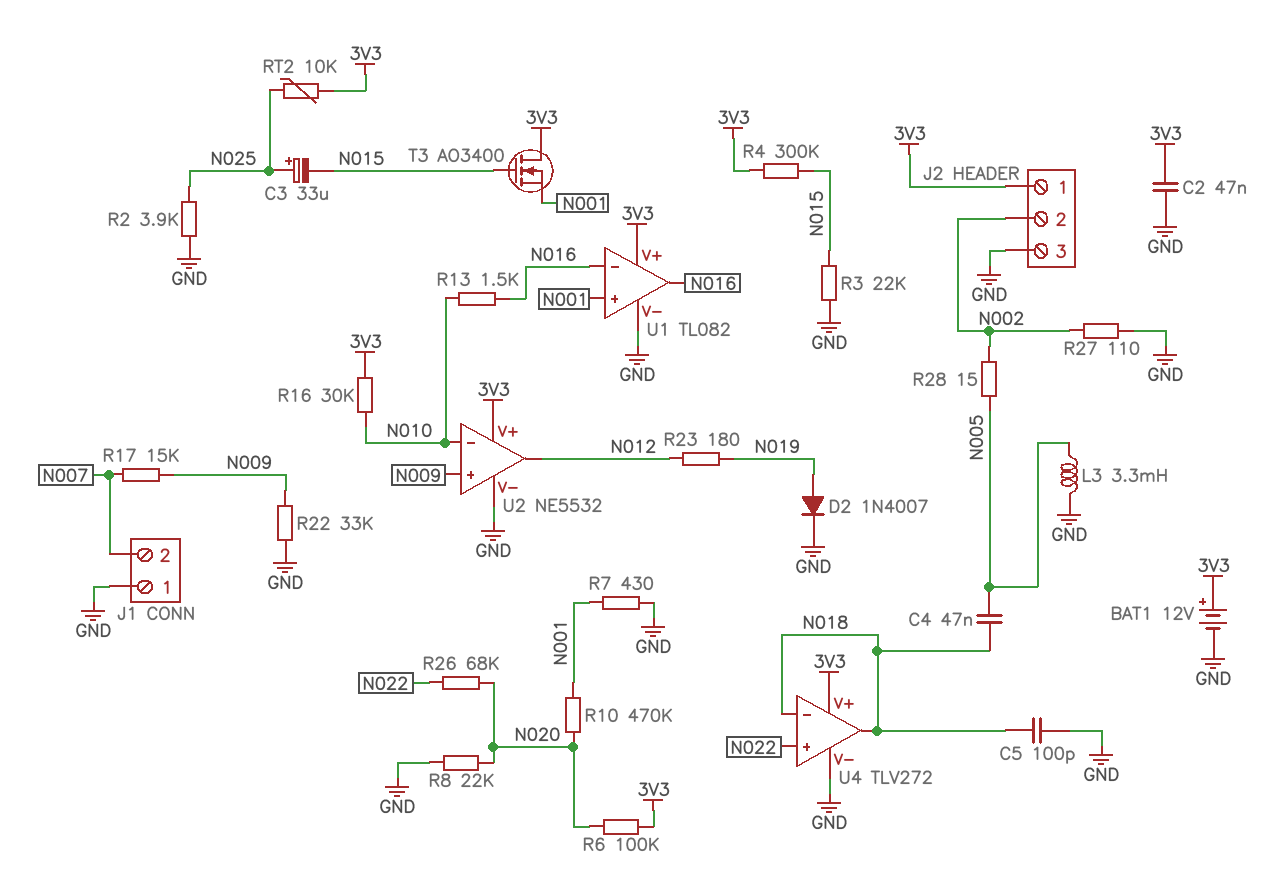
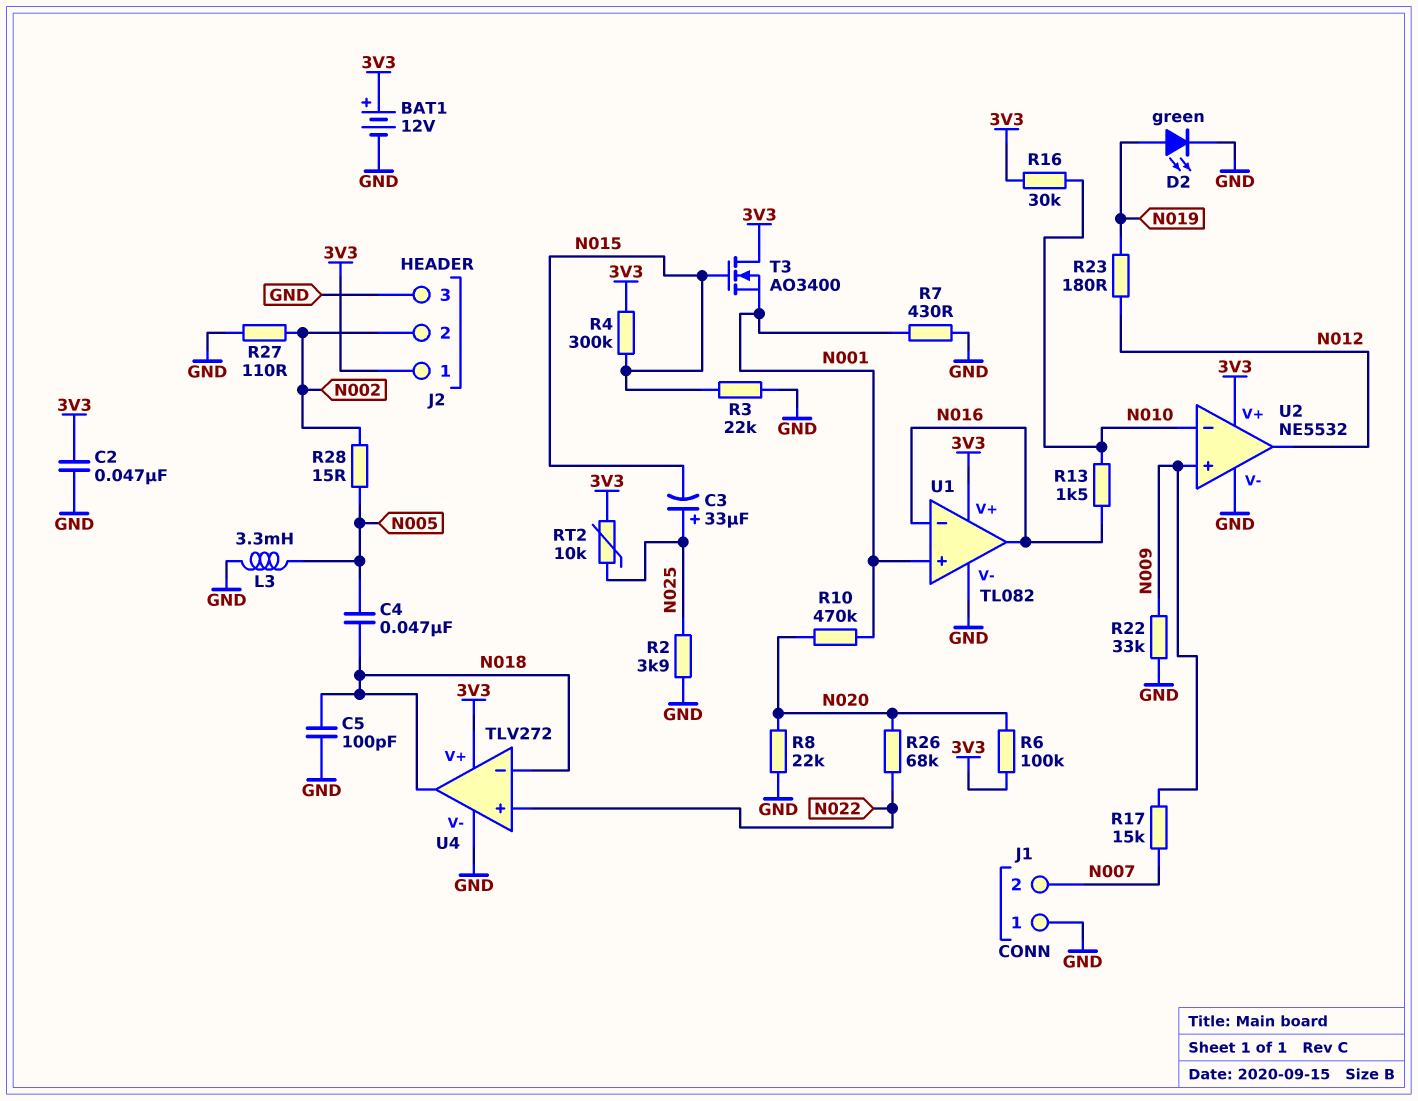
D2: diode 1N4007 (A N019, K GND) -> LED green (A N019, K GND)

